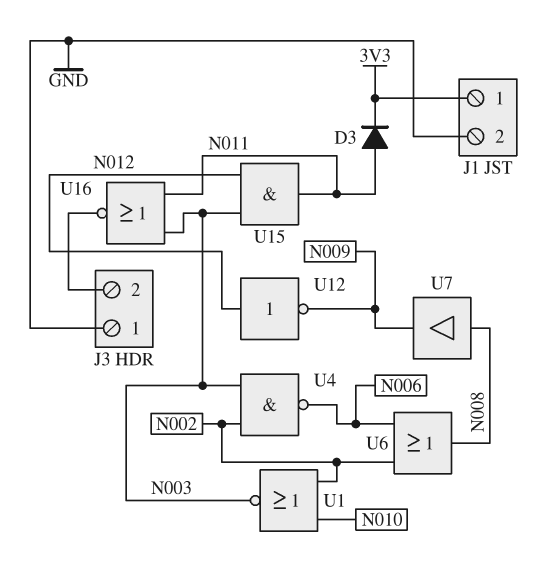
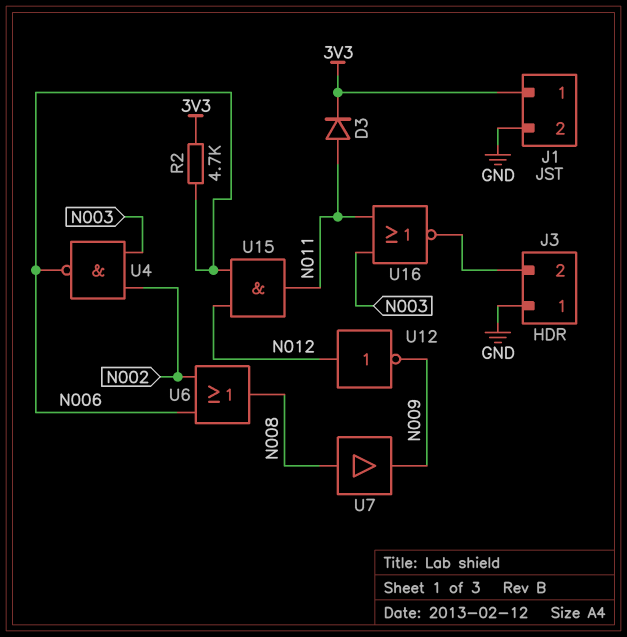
R2: none -> 4.7k (3V3, N006)
U1: NOR (in N002, in N010, out N003) -> none
U15: AND (in N003, in N012, out N011) -> AND (in N006, in N012, out N011)

